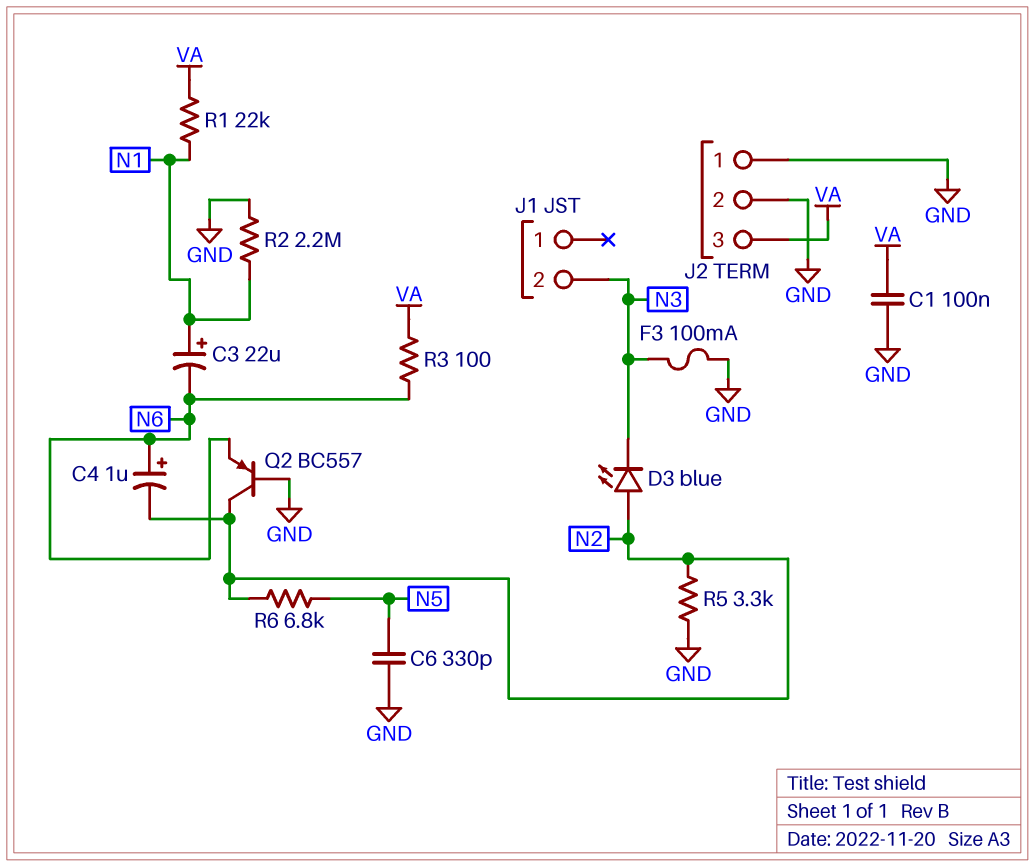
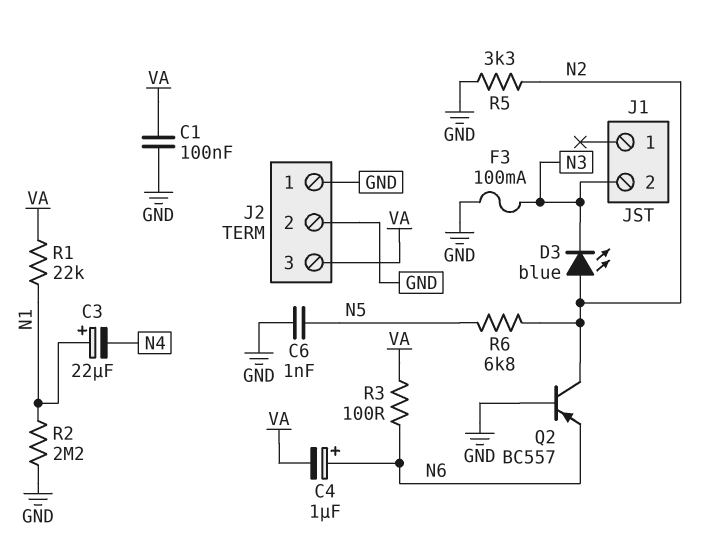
C3: 22uF (plus N1, minus N6) -> 22uF (plus N1, minus N4)
C4: 1uF (plus N6, minus N2) -> 1uF (plus N6, minus VA)
C6: 330pF (GND, N5) -> 1nF (GND, N5)

